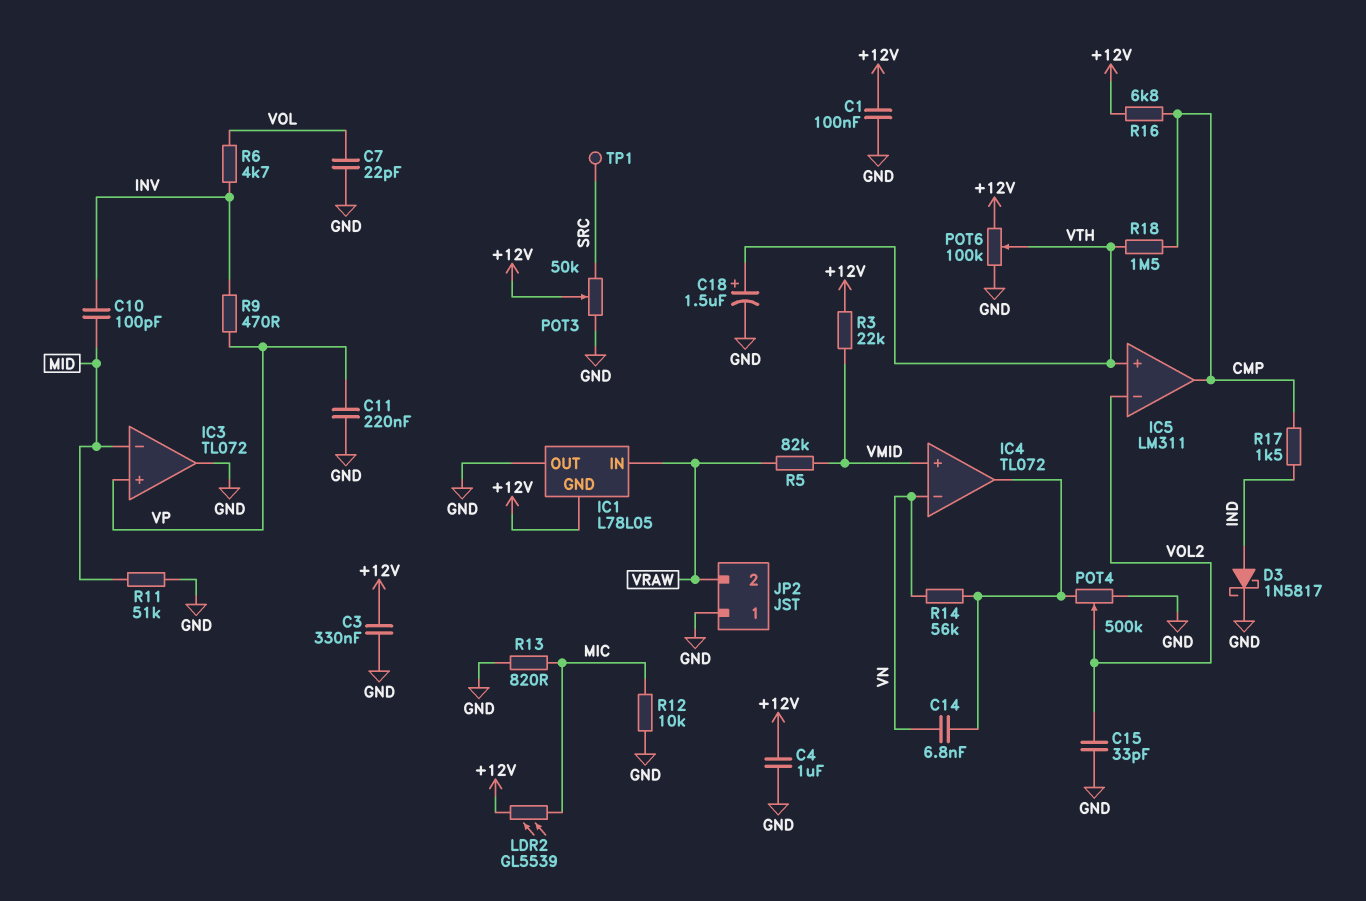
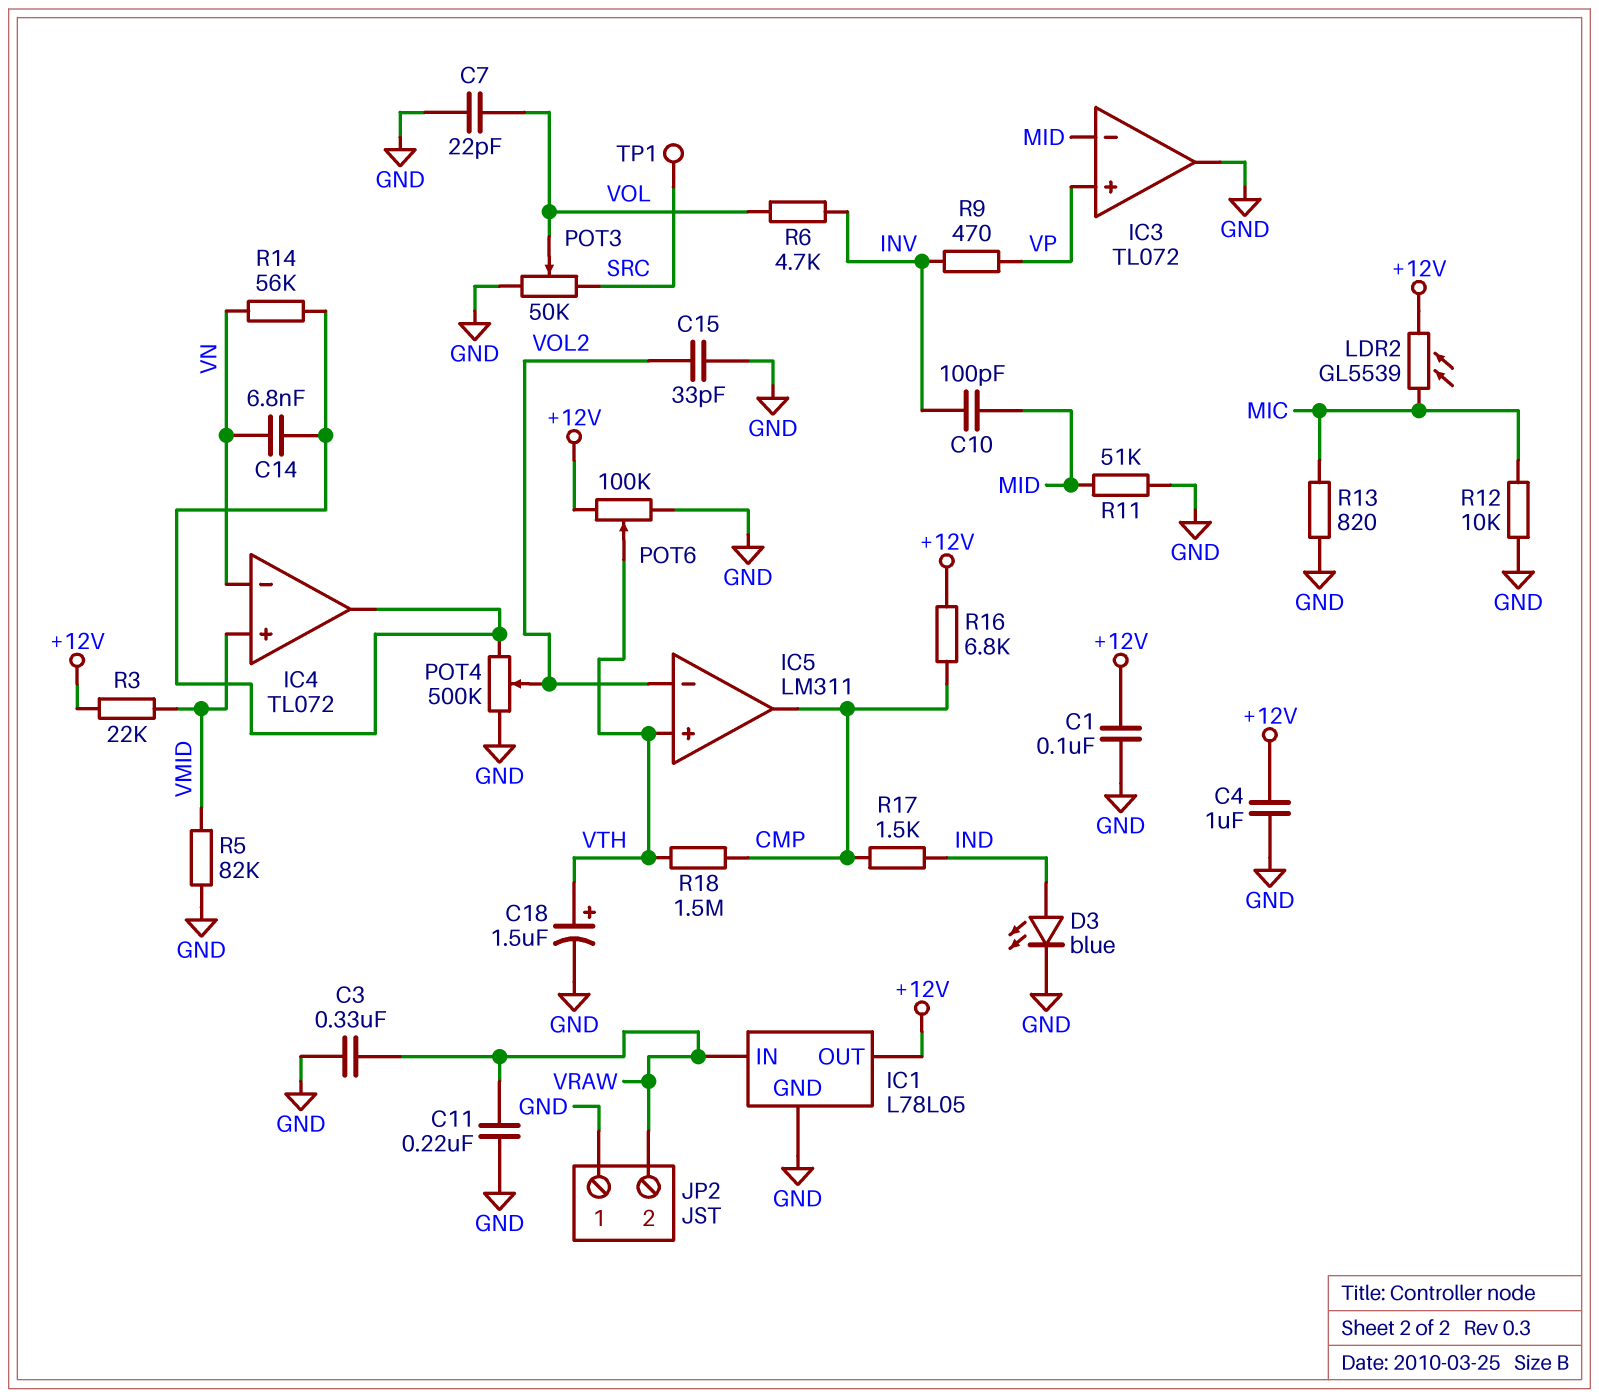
C3: 330nF (+12V, GND) -> 330nF (GND, VRAW)
C11: 220nF (GND, VP) -> 220nF (GND, VRAW)
D3: schottky 1N5817 (A IND, K GND) -> LED blue (A IND, K GND)
IC1 pin GND: +12V -> GND
IC1 pin OUT: GND -> +12V
POT3: 50k (GND, SRC, wiper +12V) -> 50k (GND, SRC, wiper VOL)
R5: 82k (VMID, VRAW) -> 82k (GND, VMID)

